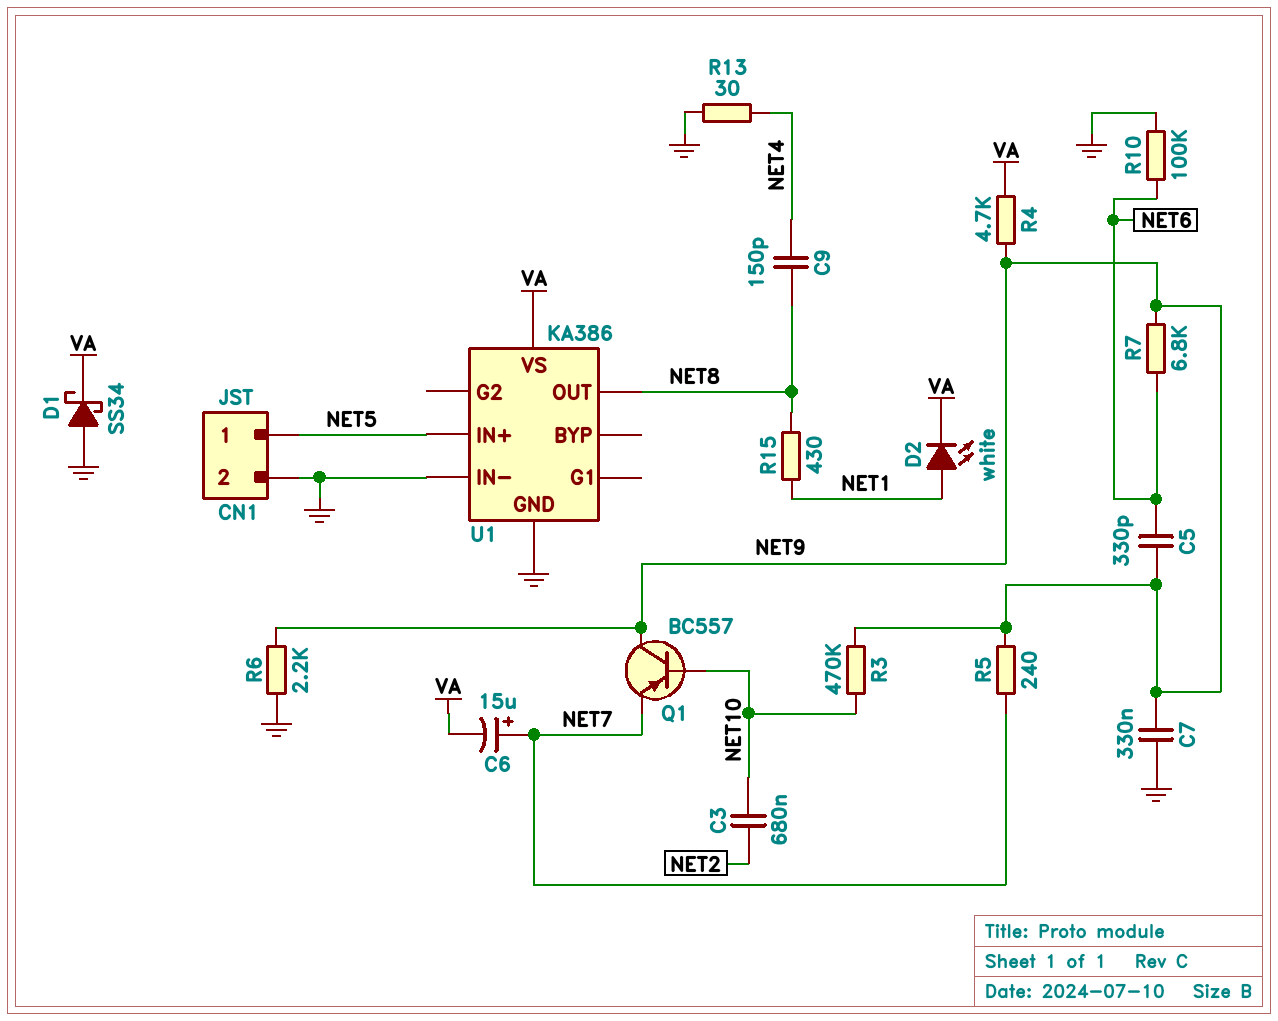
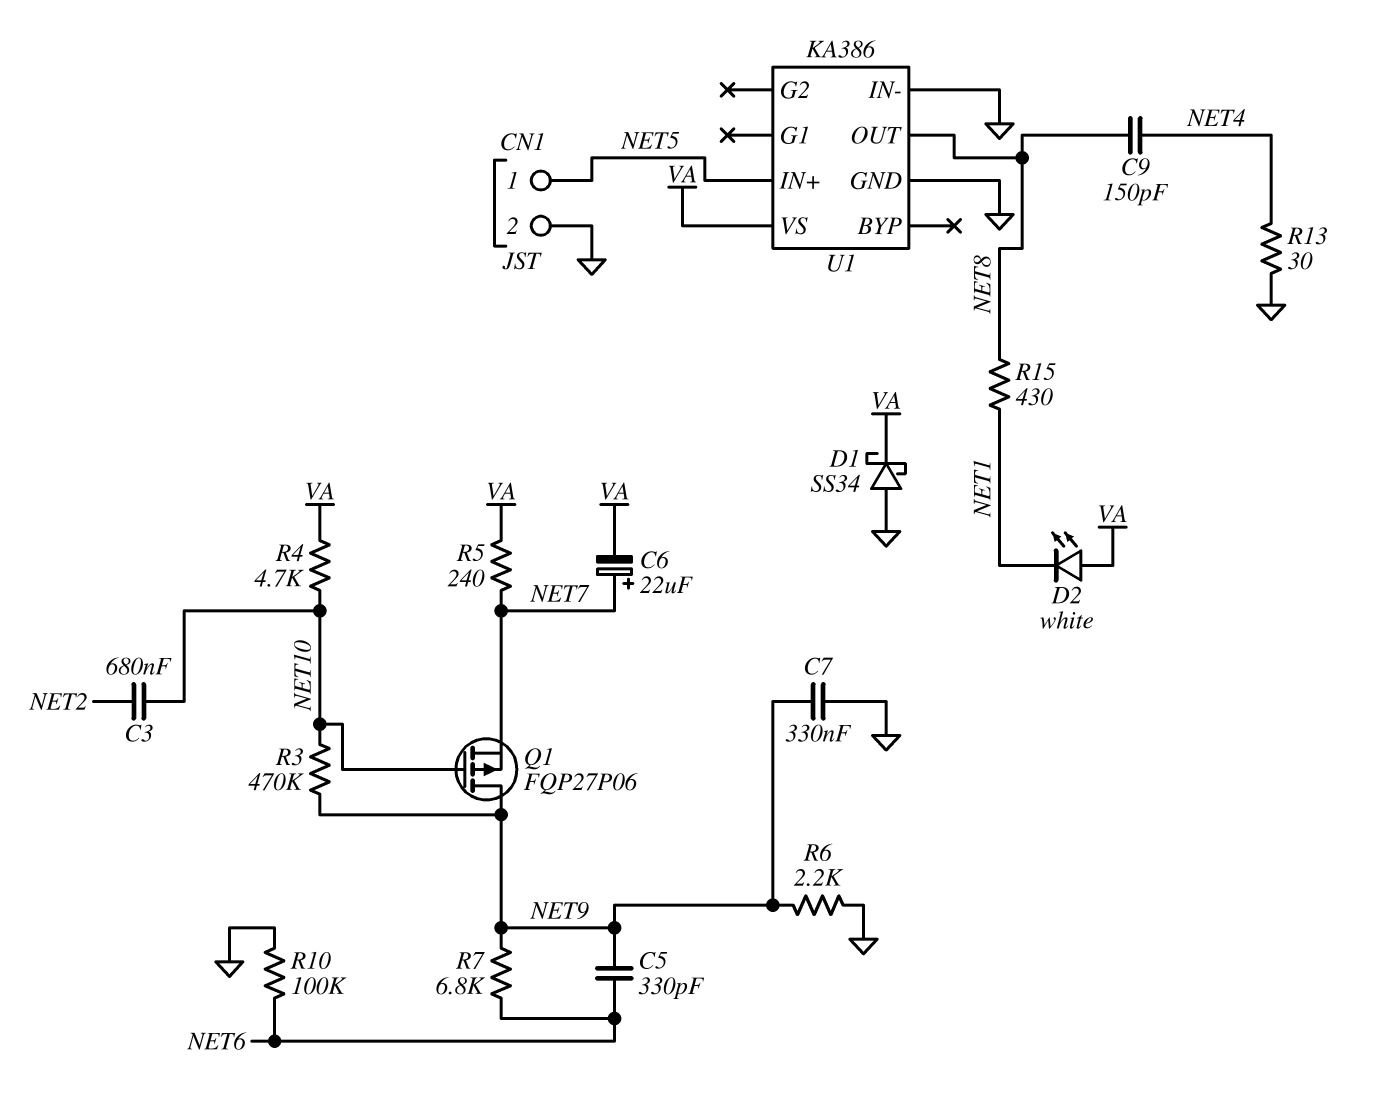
C6: 15uF (plus NET7, minus VA) -> 22uF (plus NET7, minus VA)
D2: LED white (A NET1, K VA) -> LED white (A VA, K NET1)
Q1: PNP BC557 (B NET10, C NET9, E NET7) -> PMOS FQP27P06 (G NET10, D NET9, S NET7)
R4: 4.7k (NET9, VA) -> 4.7k (NET10, VA)
R5: 240 (NET7, NET9) -> 240 (NET7, VA)

